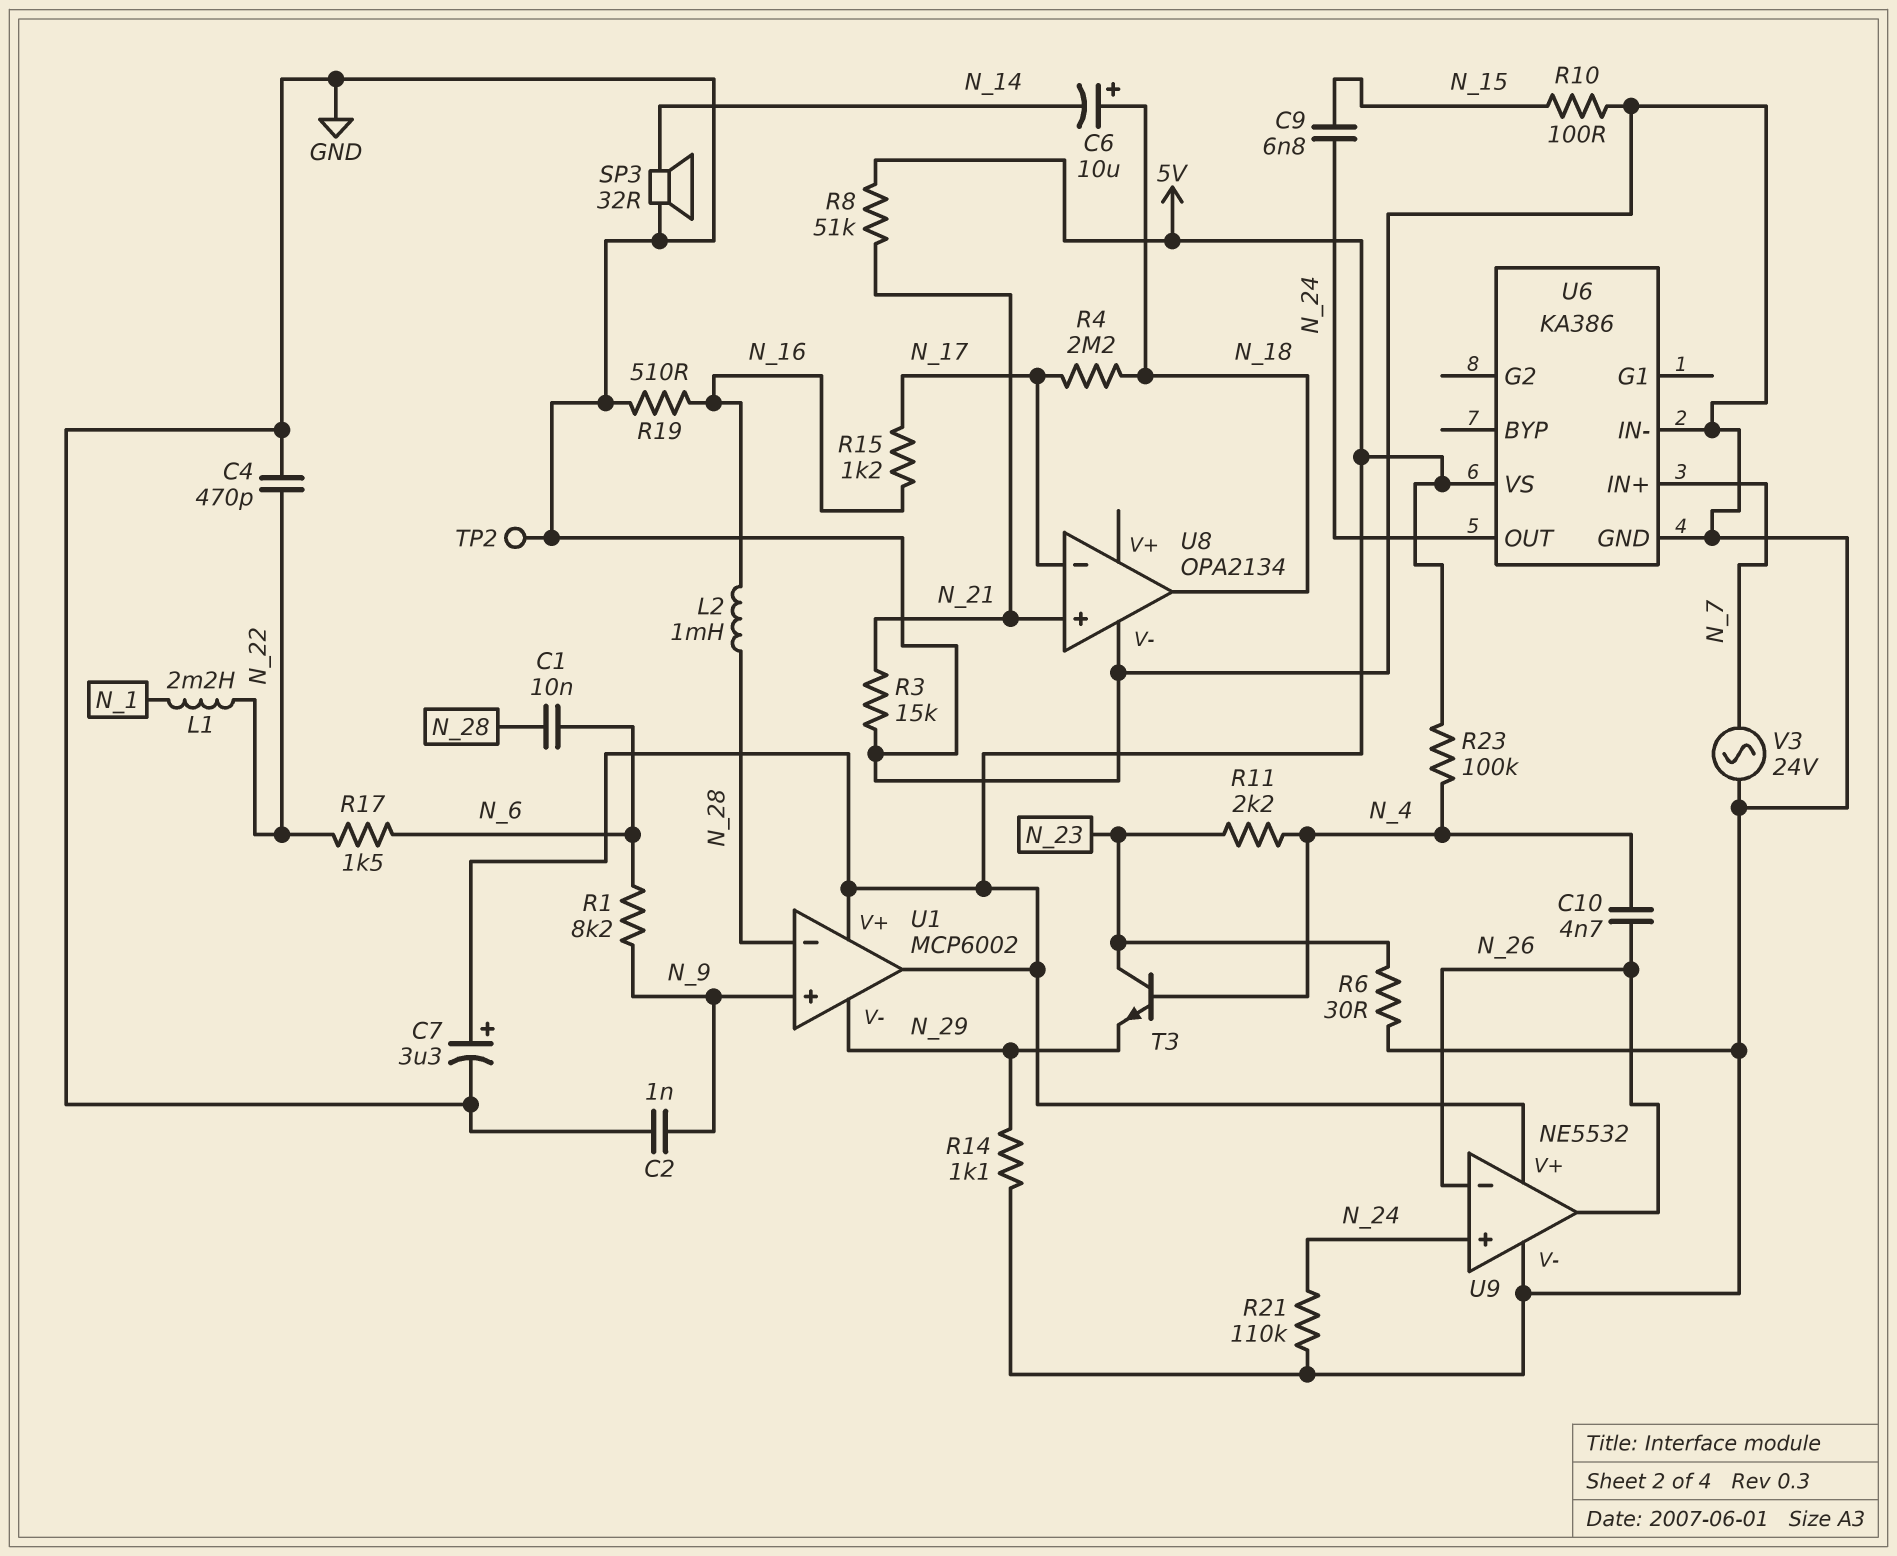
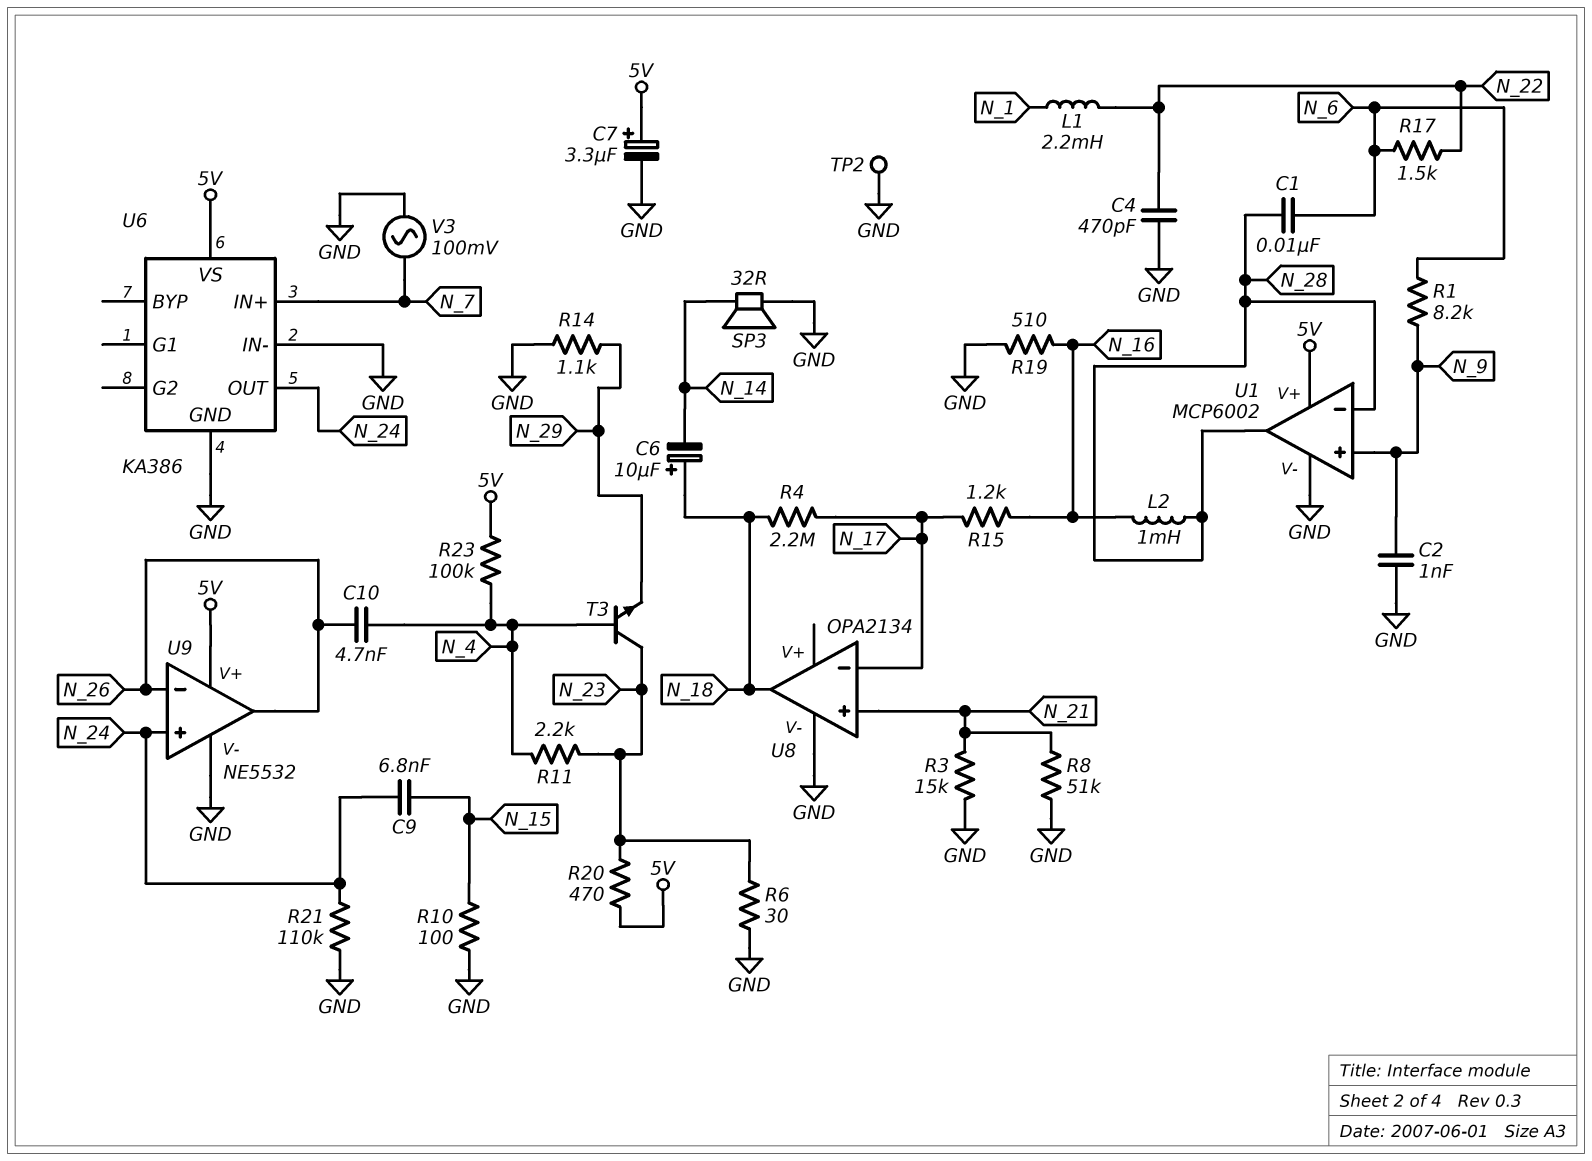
R8: 51k (5V, N_21) -> 51k (GND, N_21)
R20: none -> 470 (5V, N_23)
U1 pin V-: N_29 -> GND
U1 pin out: 5V -> N_28
V3: AC 24V (GND, N_7) -> AC 100mV (GND, N_7)

